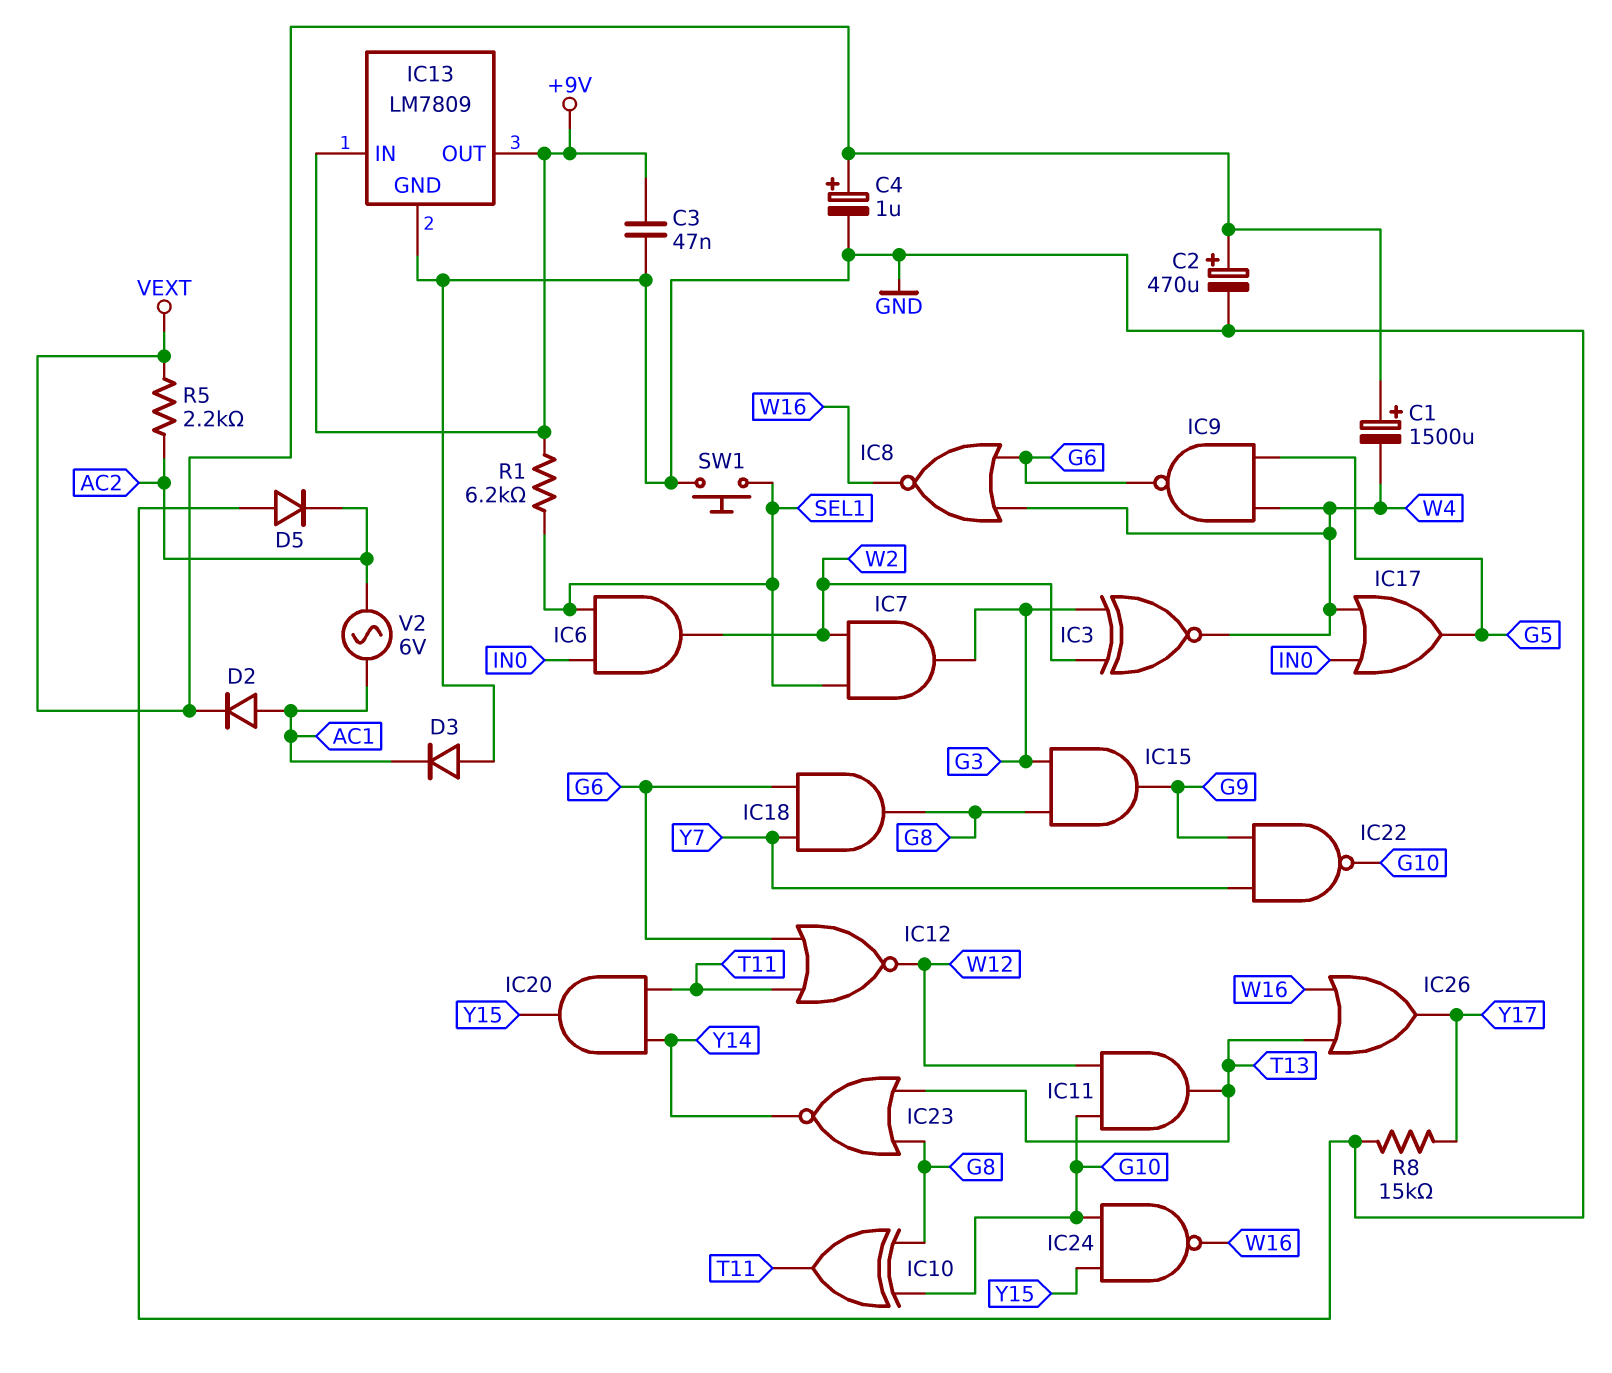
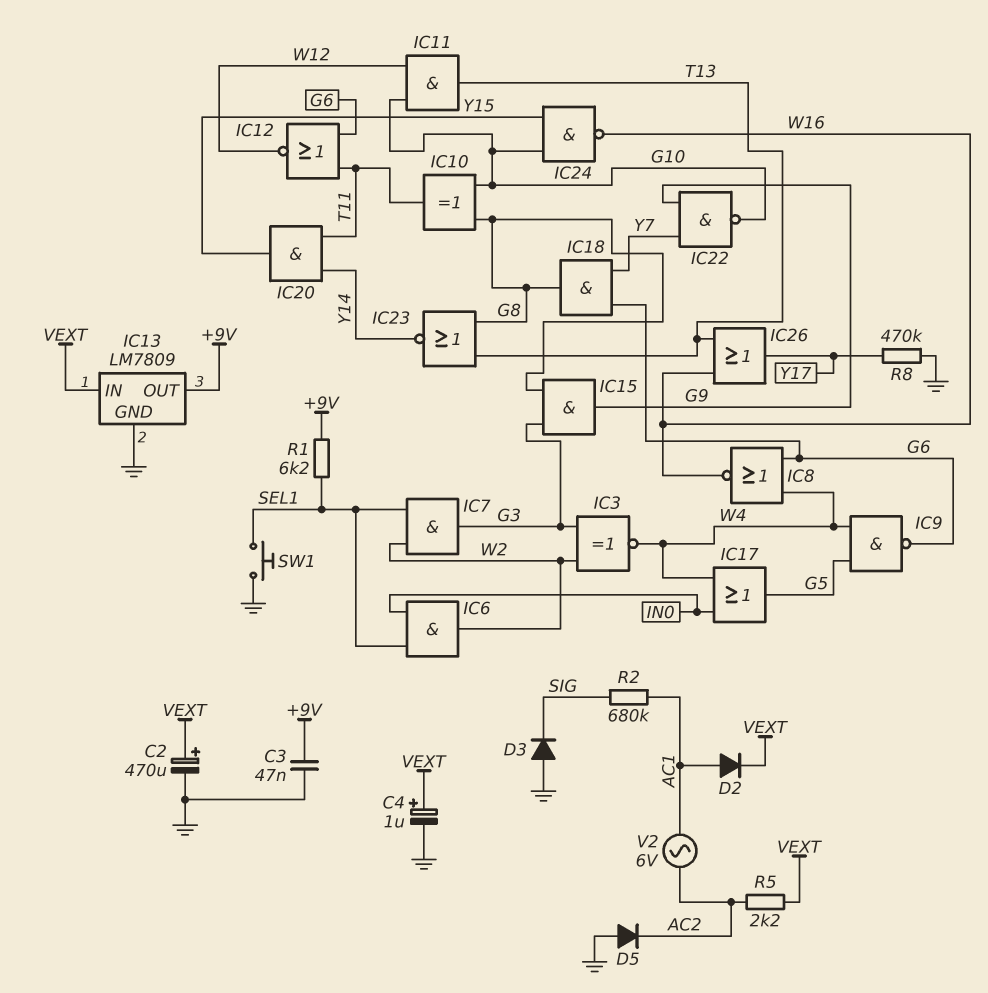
C1: 1500uF (plus VEXT, minus W4) -> none
D3: diode (A GND, K AC1) -> diode (A GND, K SIG)
IC13 pin IN: +9V -> VEXT
R2: none -> 680k (AC1, SIG)
R8: 15k (GND, Y17) -> 470k (GND, Y17)

